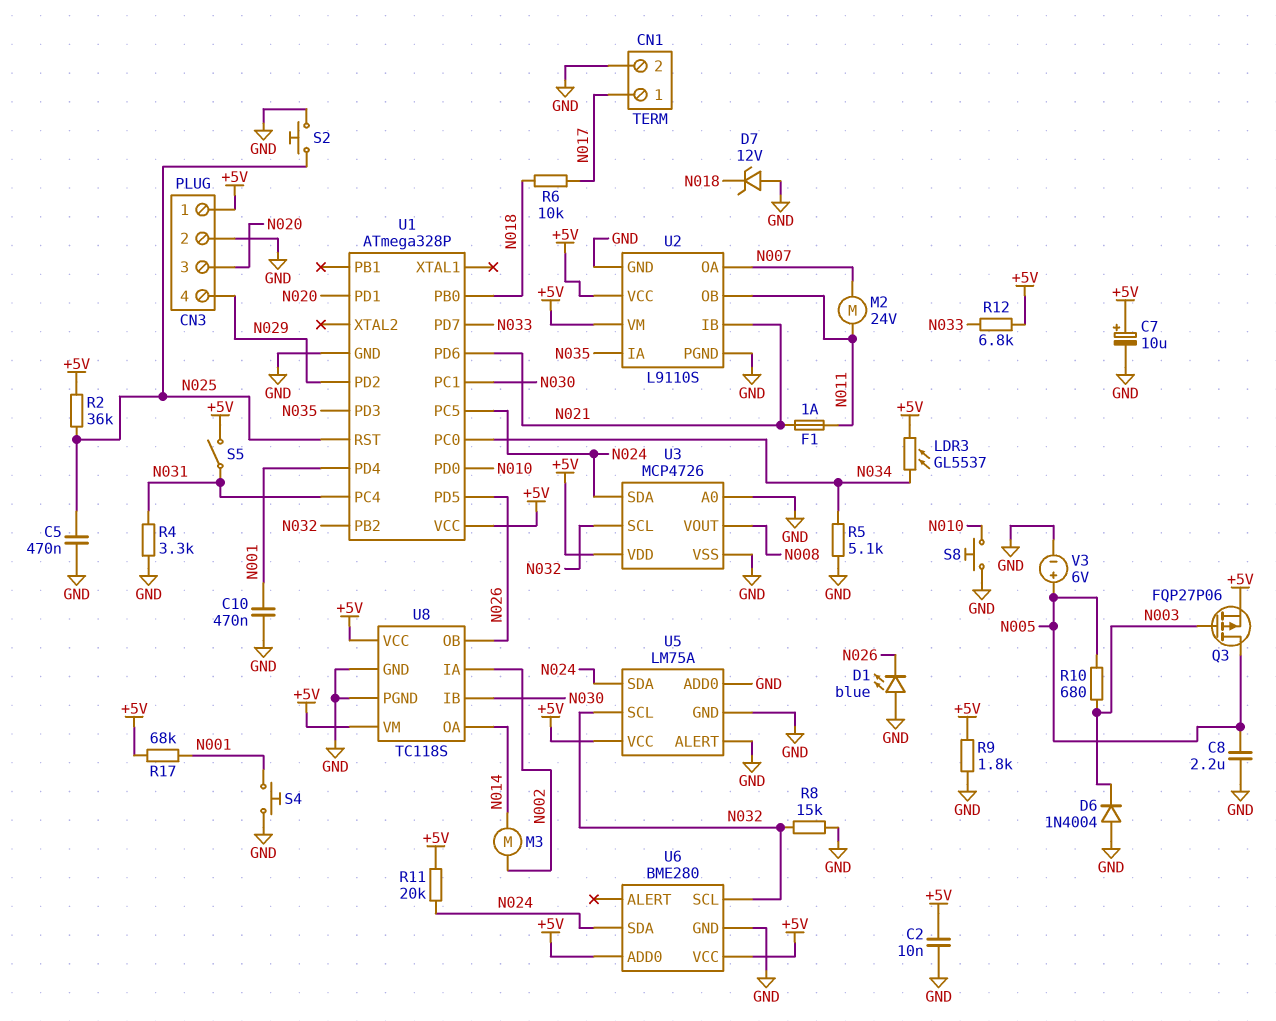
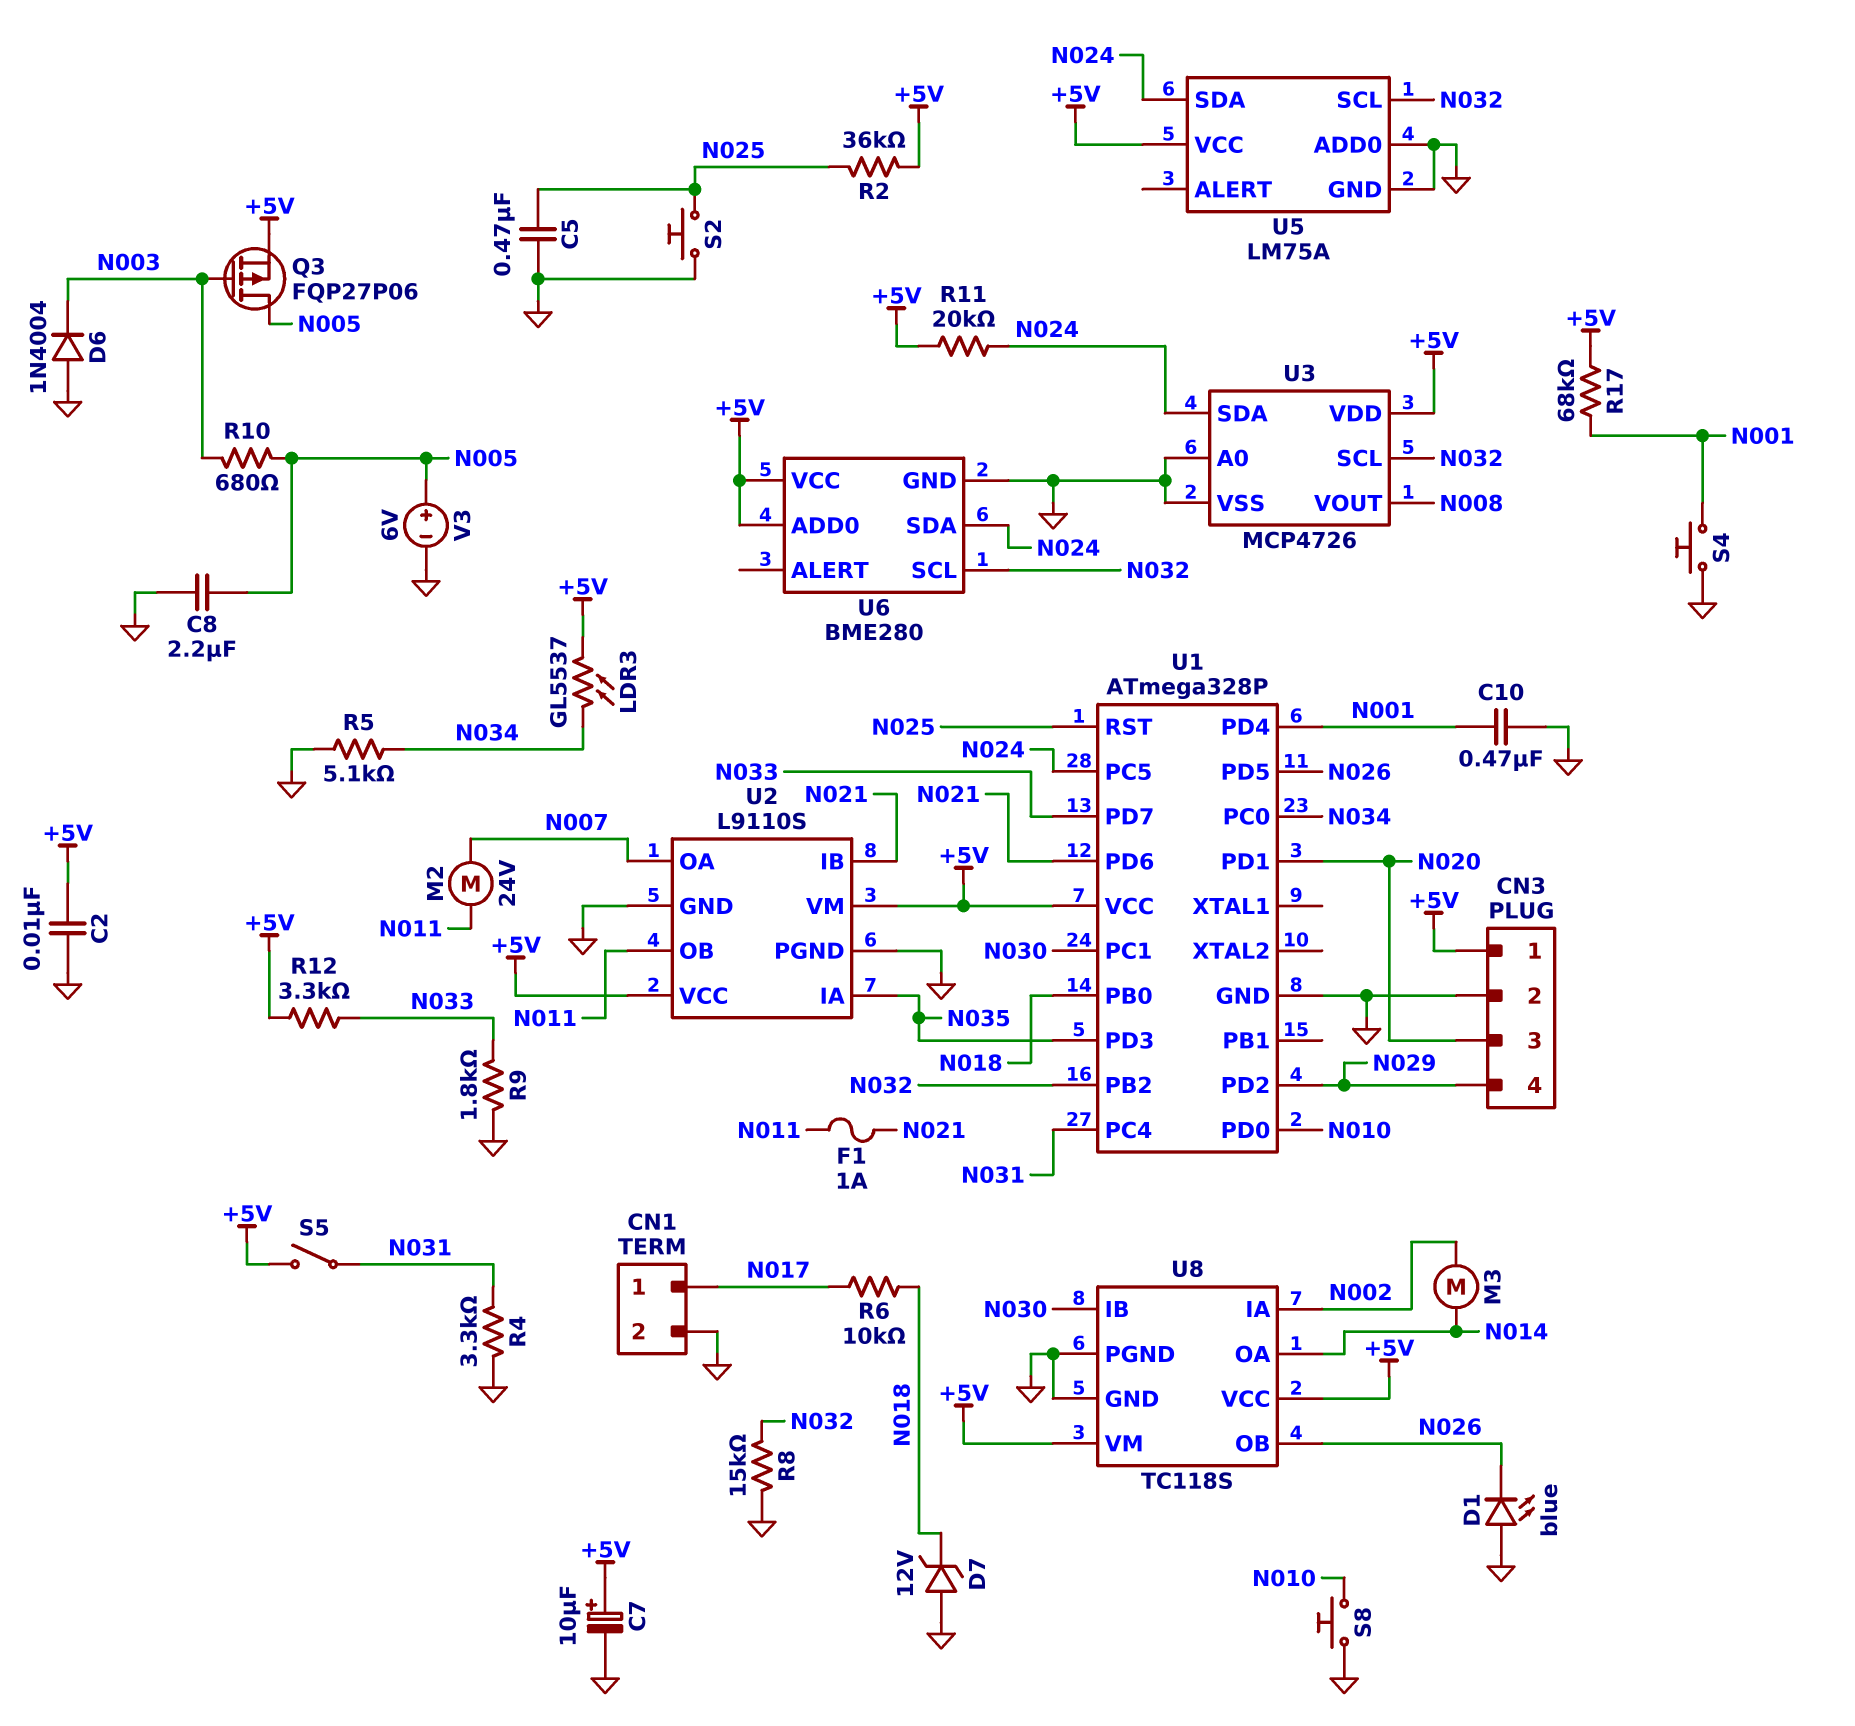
R9: 1.8k (+5V, GND) -> 1.8k (GND, N033)
R12: 6.8k (+5V, N033) -> 3.3k (+5V, N033)
U5 pin ALERT: GND -> none

